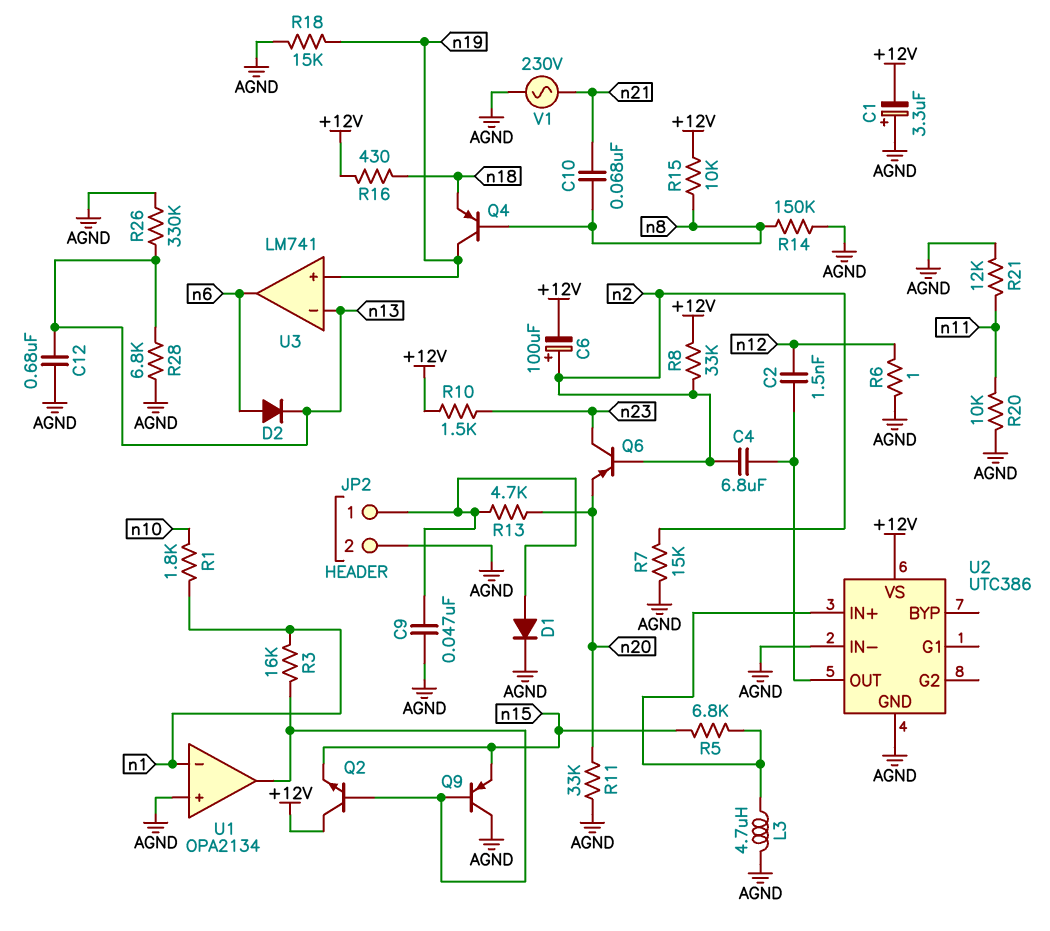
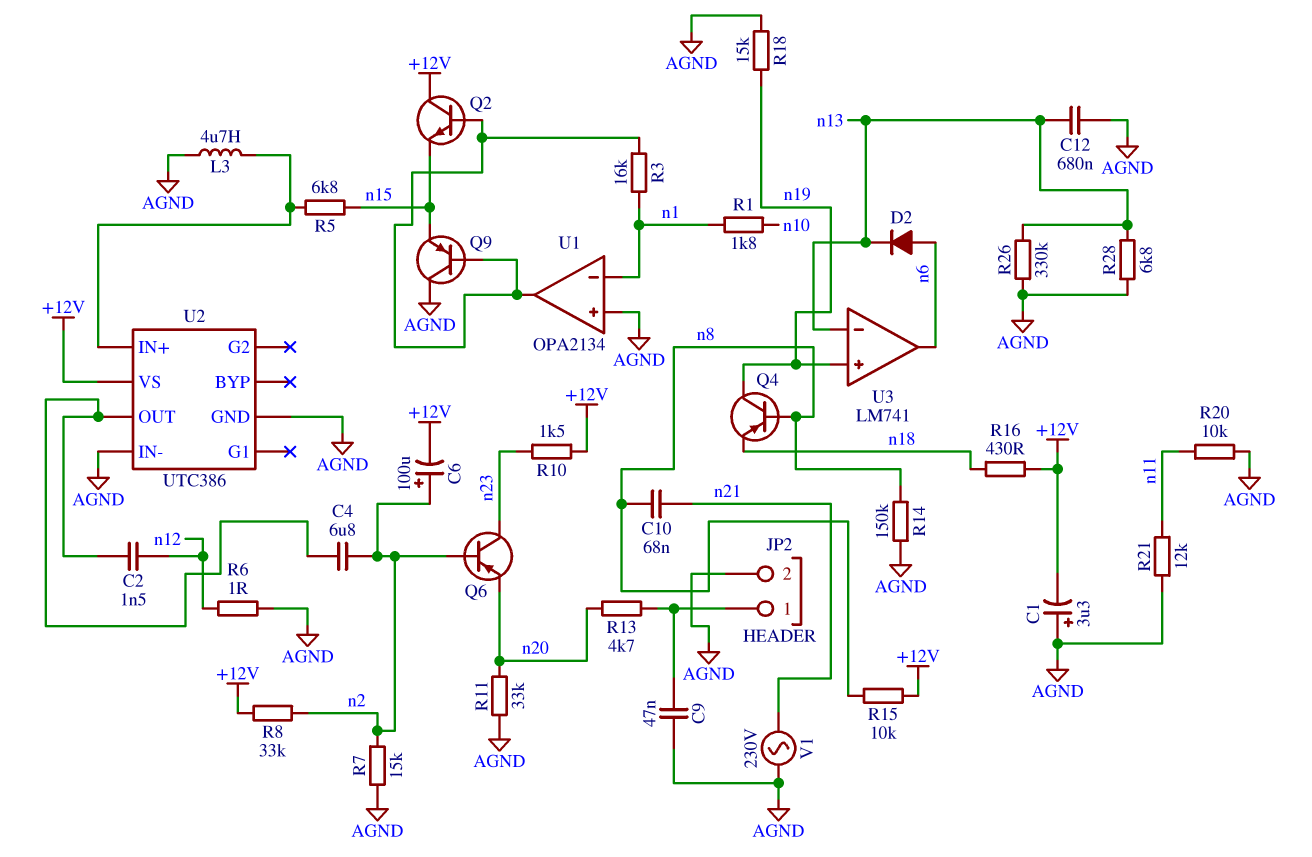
D1: diode (A JP2/1, K AGND) -> none

